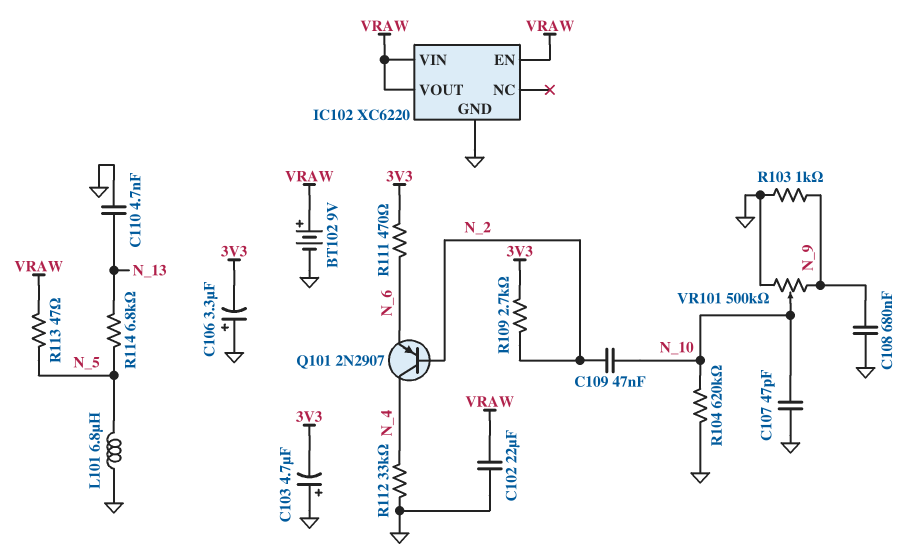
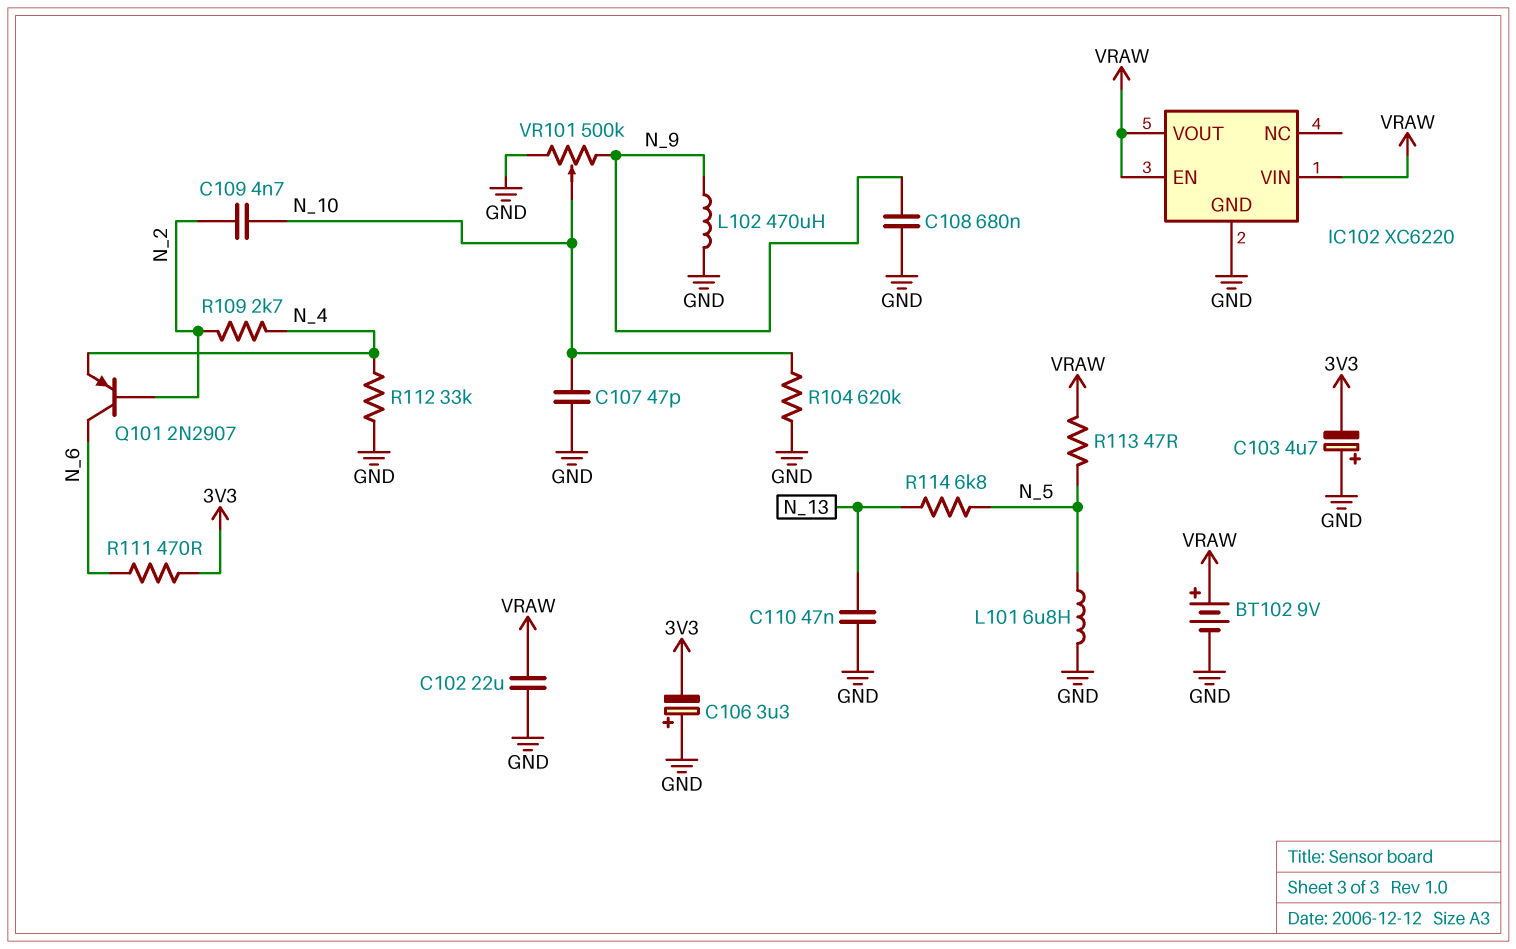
C109: 47nF (N_2, N_10) -> 4.7nF (N_2, N_10)
C110: 4.7nF (GND, N_13) -> 47nF (GND, N_13)
L102: none -> 470uH (GND, N_9)
Q101: PNP 2N2907 (B N_2, C N_4, E N_6) -> PNP 2N2907 (B N_2, C N_6, E N_4)
R103: 1k (GND, N_9) -> none
R109: 2.7k (3V3, N_2) -> 2.7k (N_2, N_4)

